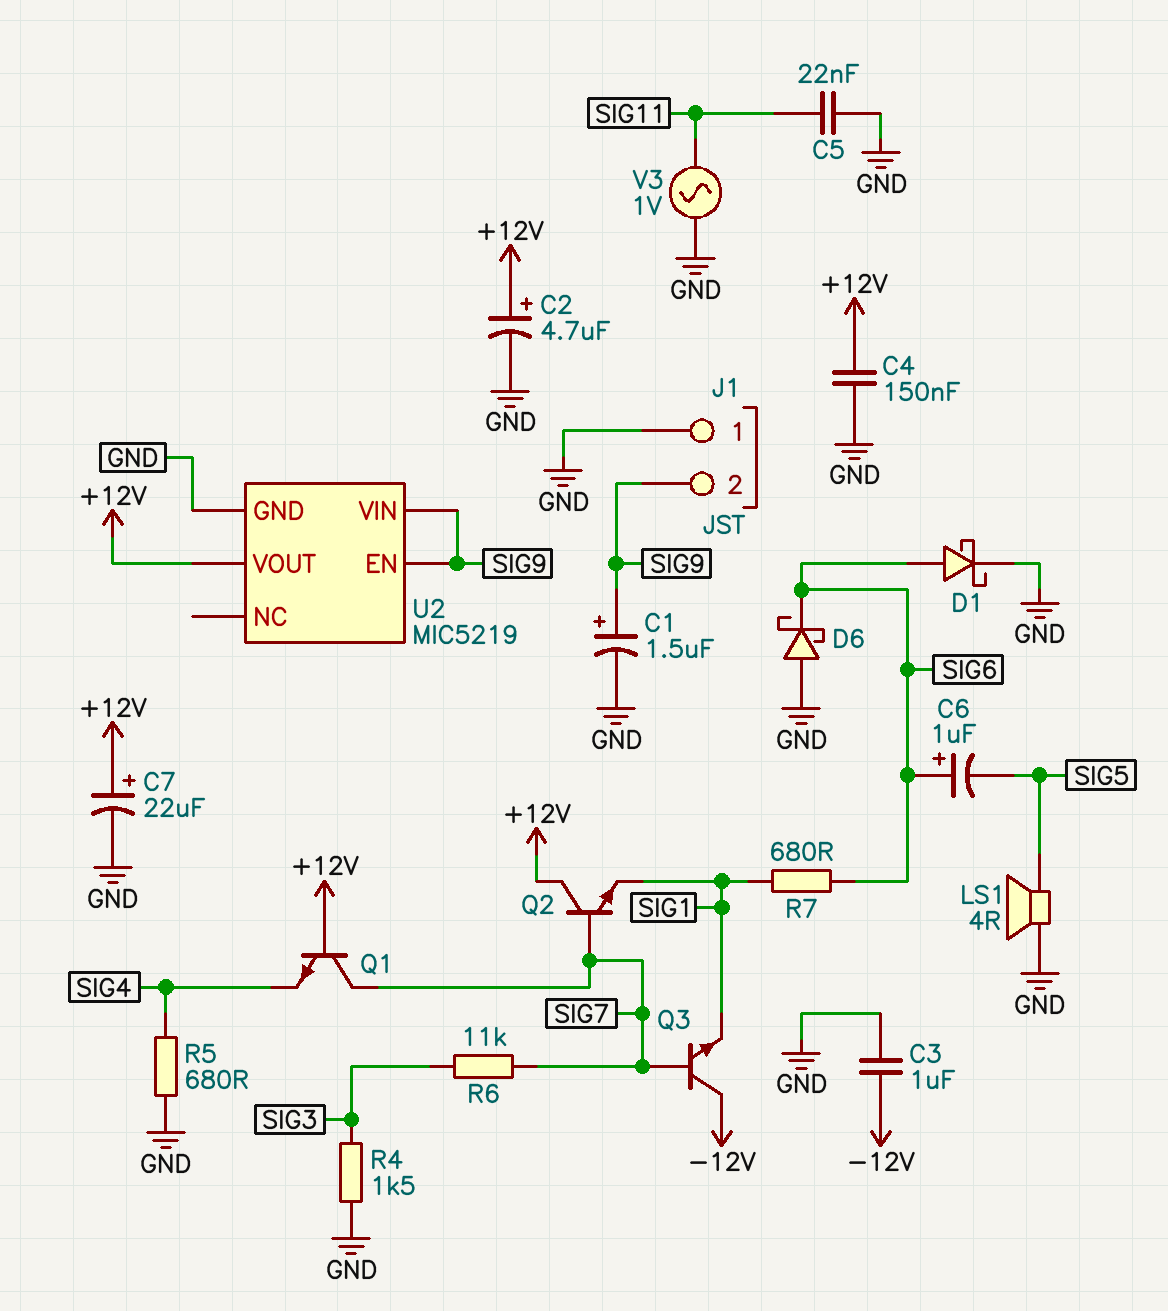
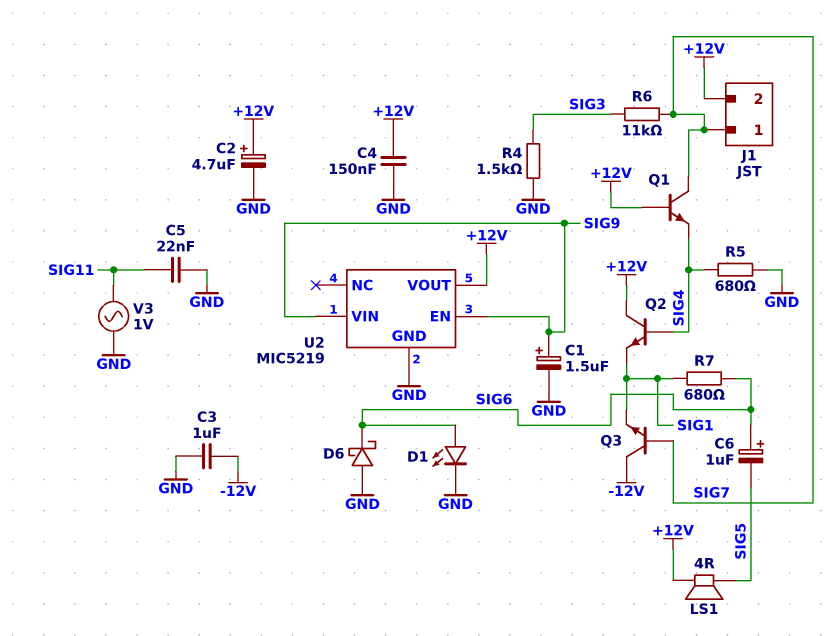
C7: 22uF (plus +12V, minus GND) -> none
D1: schottky (A SIG6, K GND) -> LED (A SIG6, K GND)
J1 pin 1: GND -> SIG7
J1 pin 2: SIG9 -> +12V
LS1: speaker 4R (GND, SIG5) -> speaker 4R (+12V, SIG5)
Q2: NPN (B SIG7, C +12V, E SIG1) -> NPN (B SIG4, C +12V, E SIG1)

